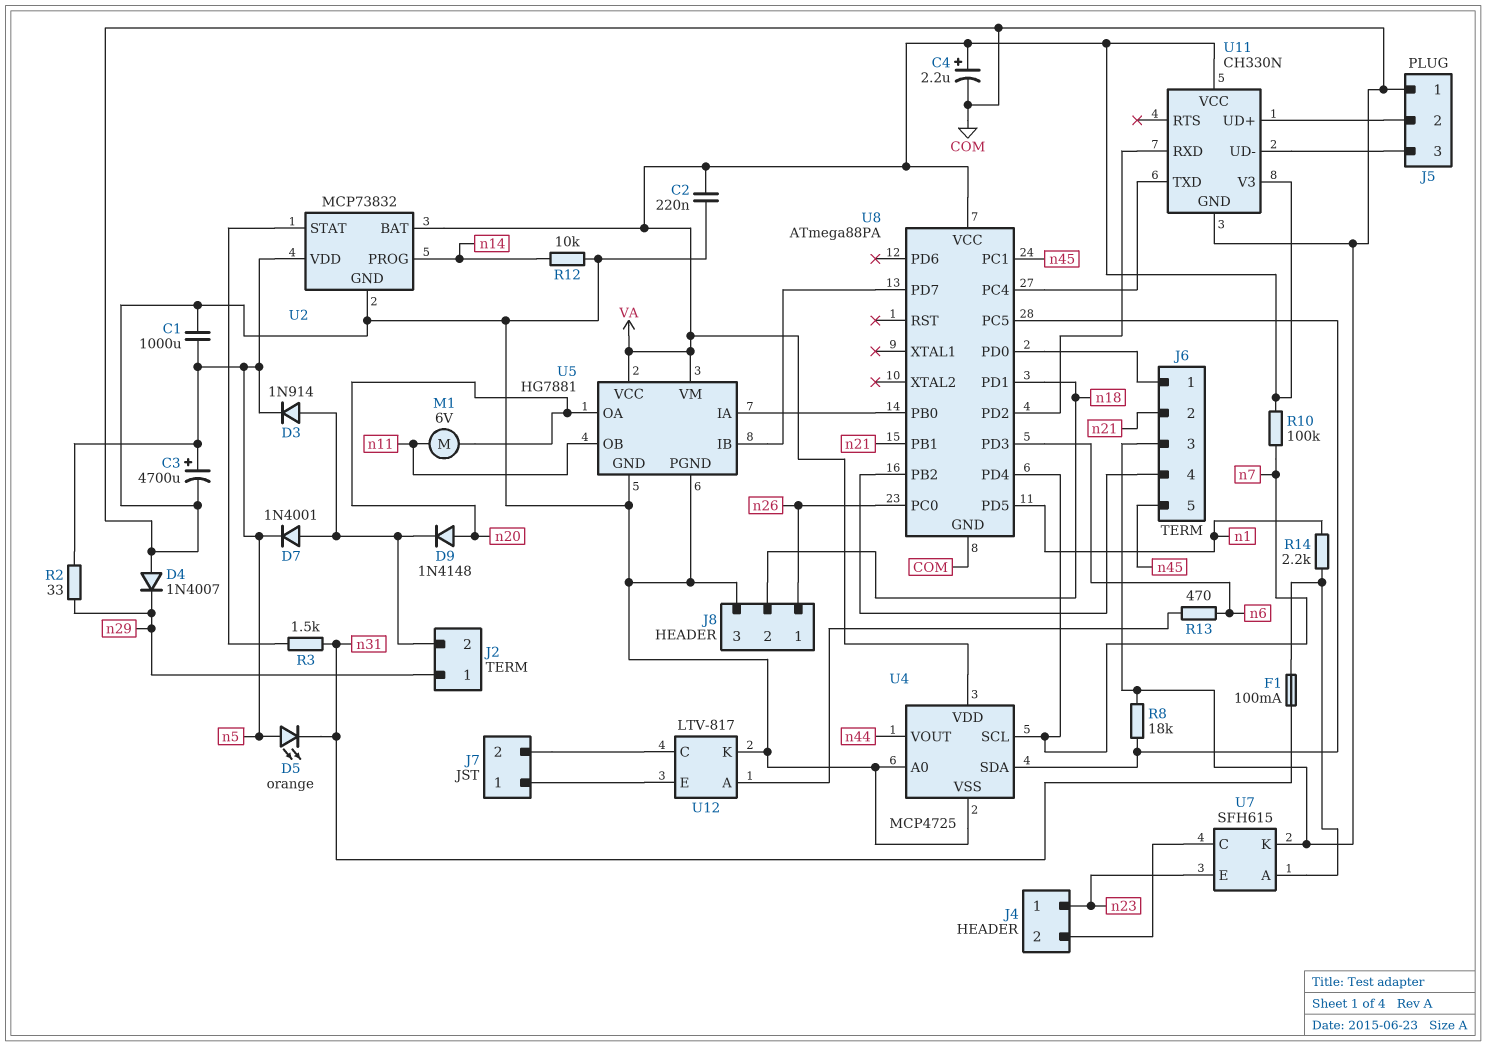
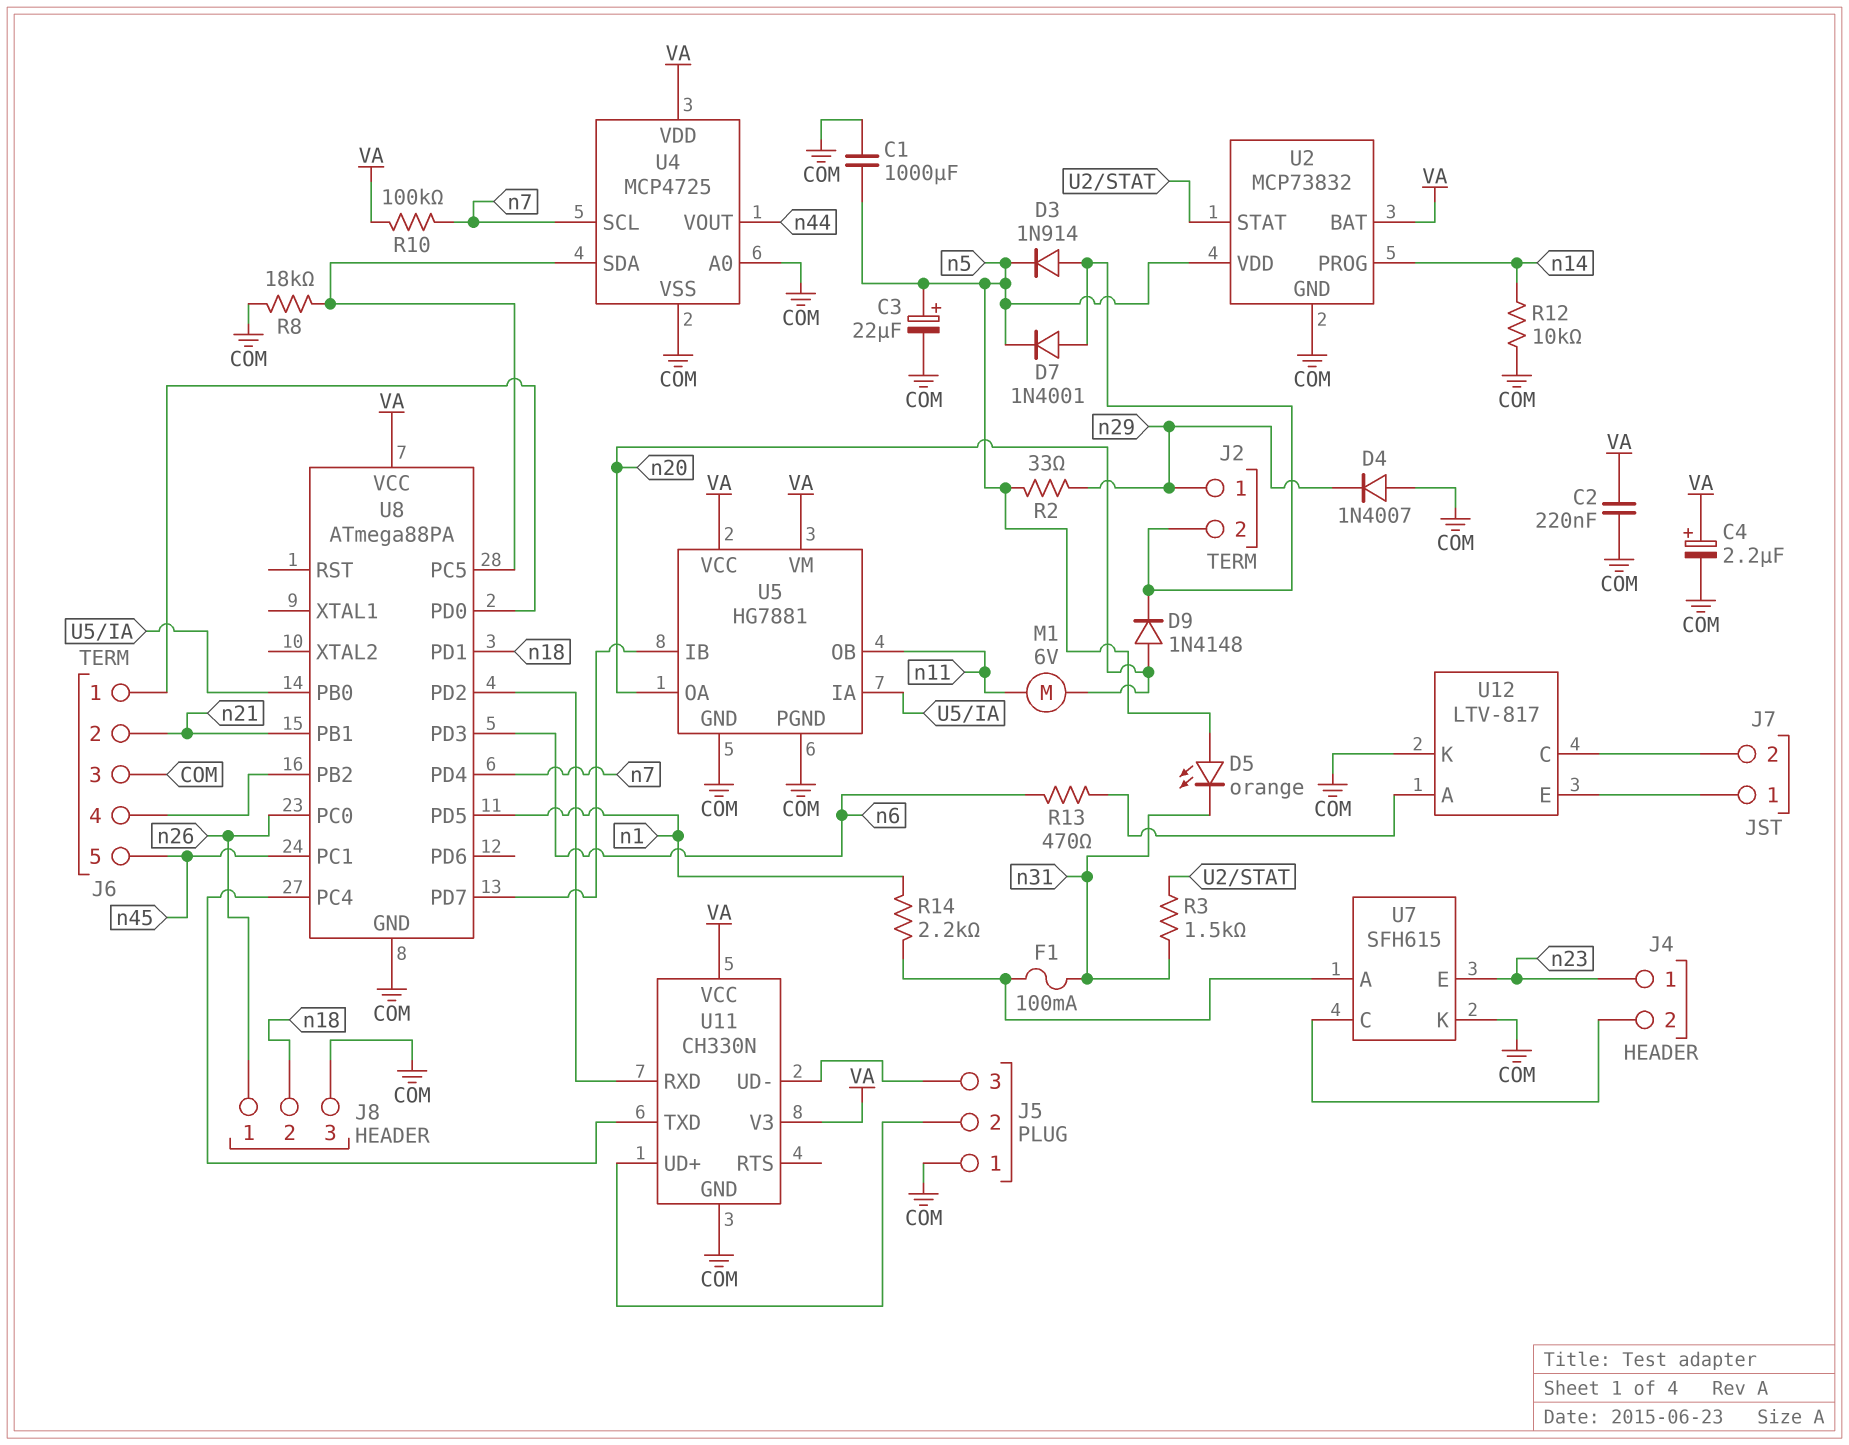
C3: 4700uF (plus n5, minus COM) -> 22uF (plus n5, minus COM)

